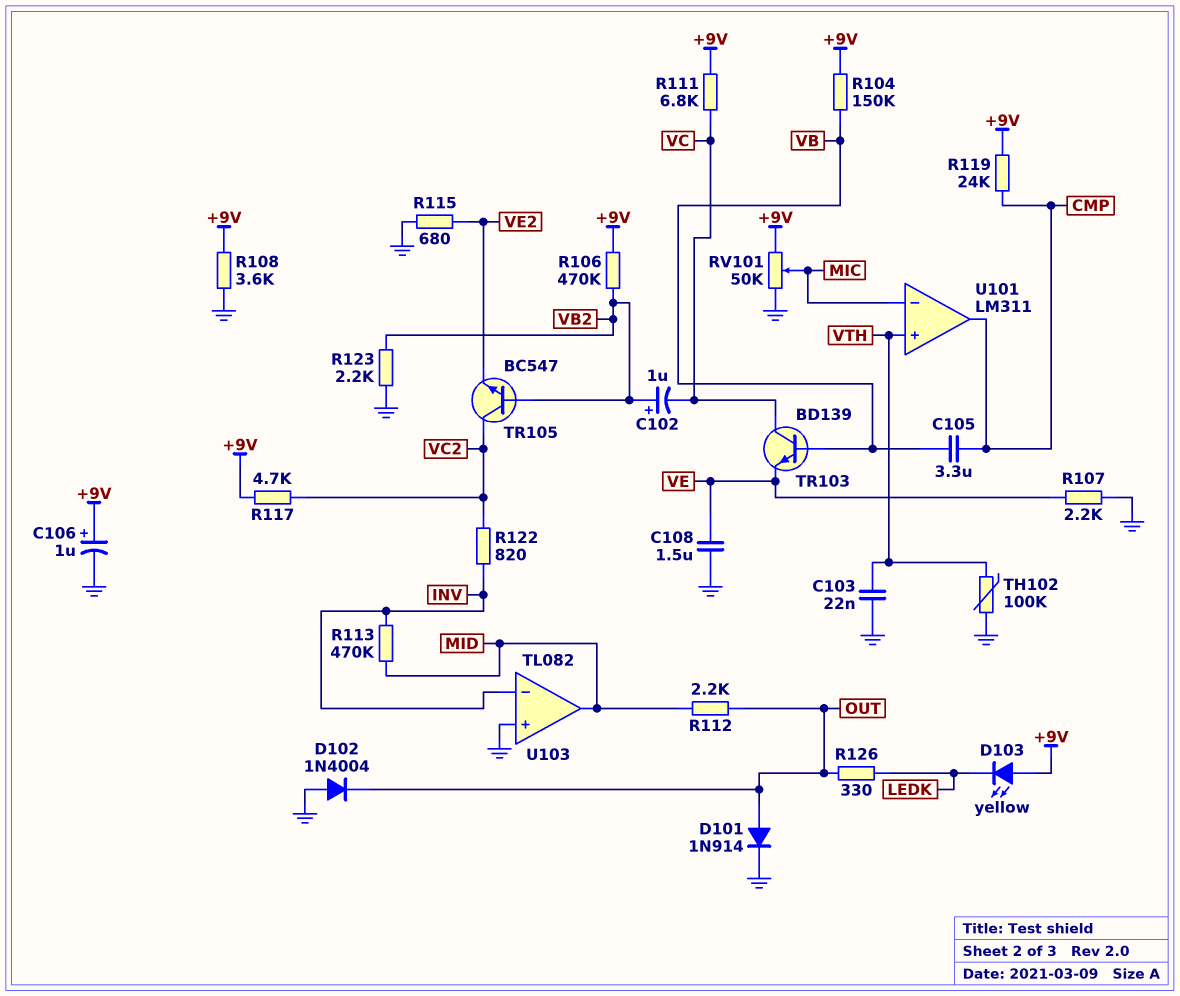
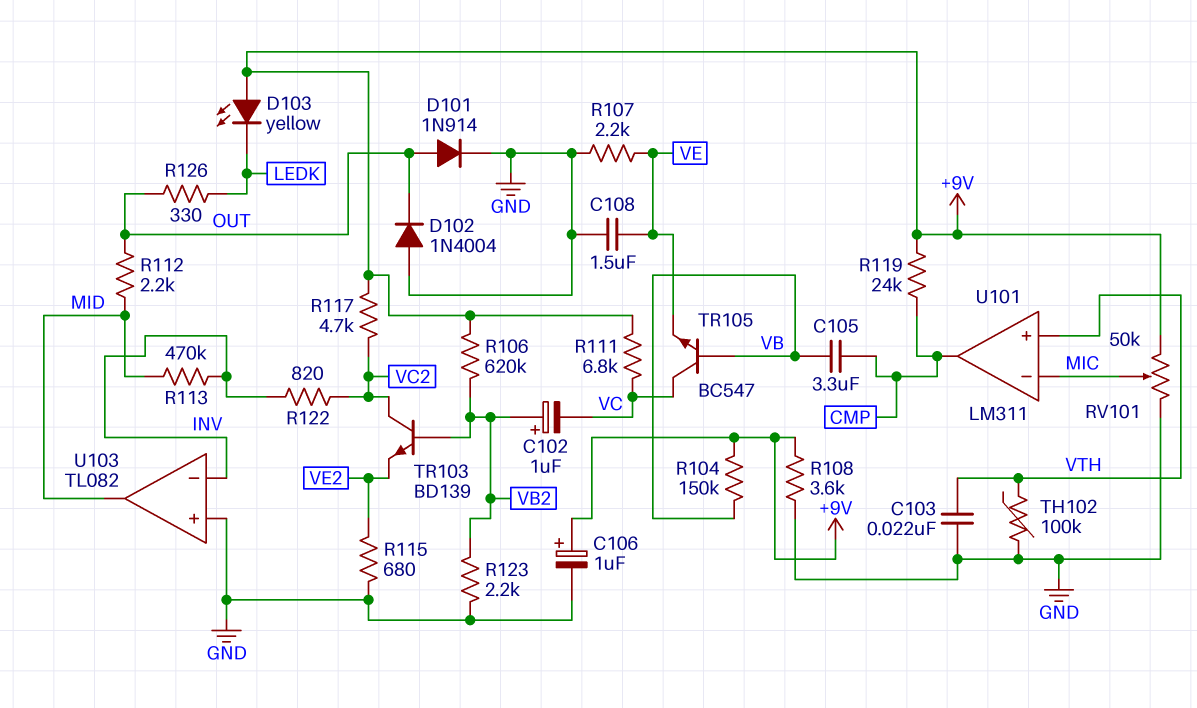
R106: 470k (+9V, VB2) -> 620k (+9V, VB2)
TR103: NPN BD139 (B VB, C VC, E VE) -> NPN BD139 (B VB2, C VC2, E VE2)
TR105: NPN BC547 (B VB2, C VC2, E VE2) -> NPN BC547 (B VB, C VC, E VE)

